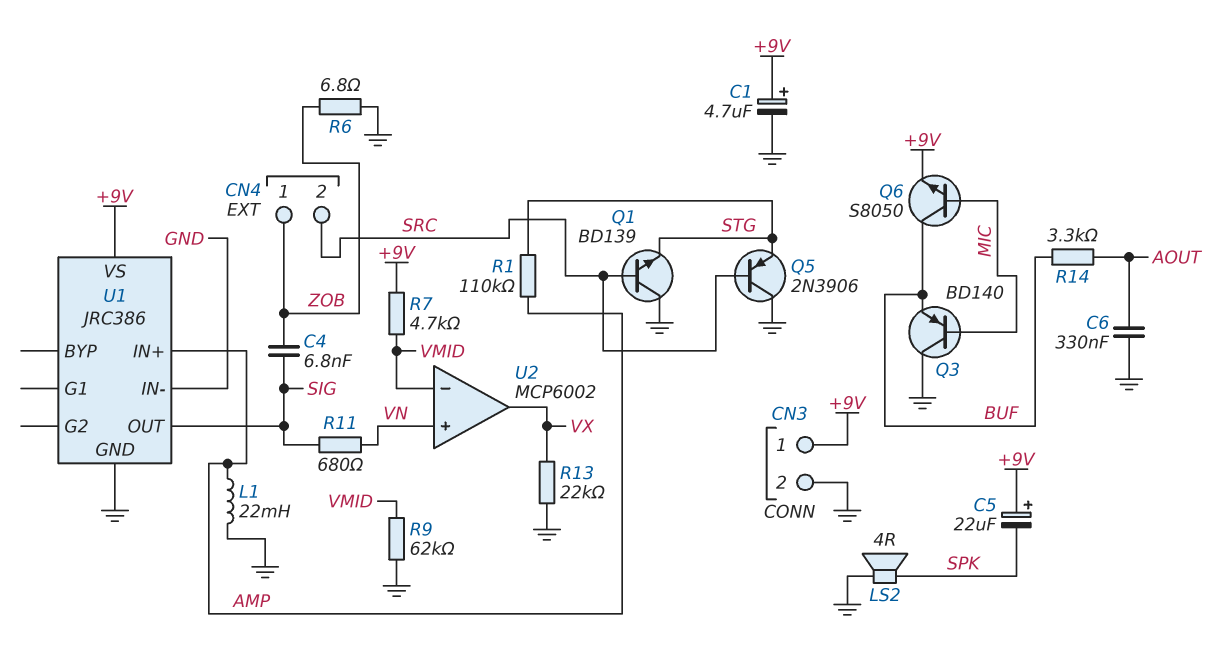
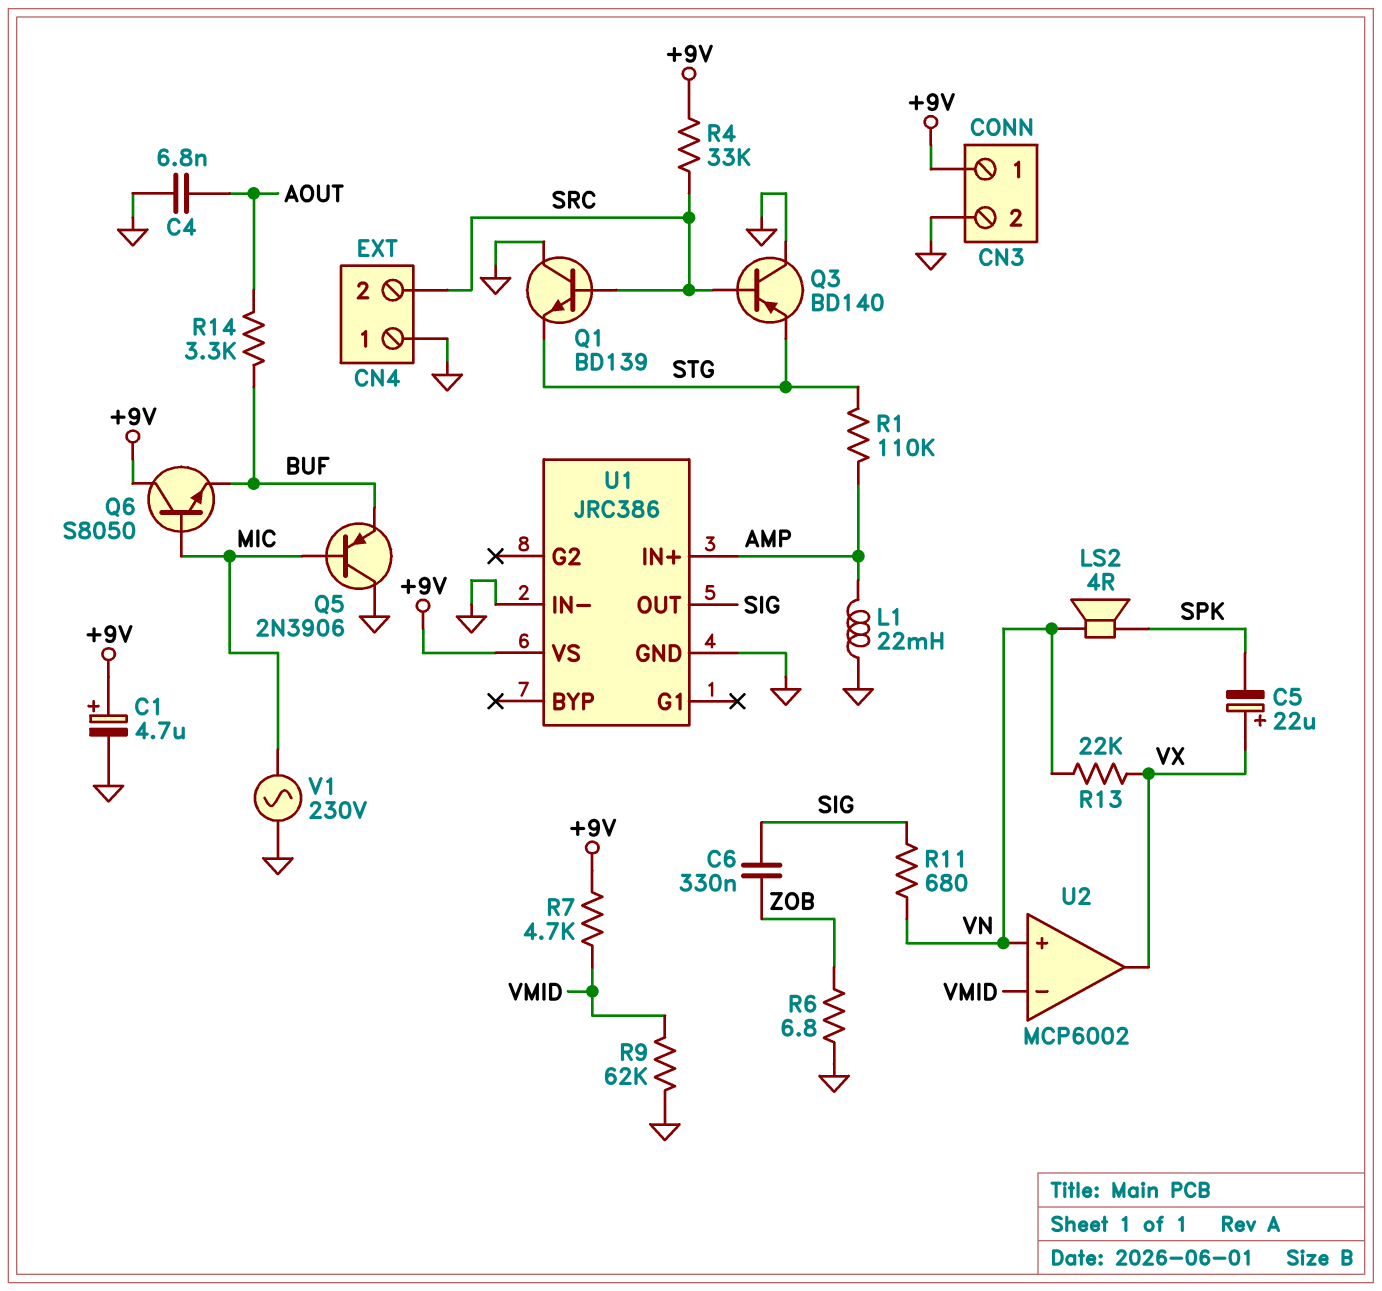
C4: 6.8nF (SIG, ZOB) -> 6.8nF (AOUT, GND)
C5: 22uF (plus +9V, minus SPK) -> 22uF (plus VX, minus SPK)
C6: 330nF (AOUT, GND) -> 330nF (SIG, ZOB)
CN4 pin 1: ZOB -> GND
LS2: speaker 4R (GND, SPK) -> speaker 4R (SPK, VN)
Q3: PNP BD140 (B MIC, C GND, E BUF) -> PNP BD140 (B SRC, C GND, E STG)
Q5: PNP 2N3906 (B SRC, C GND, E STG) -> PNP 2N3906 (B MIC, C GND, E BUF)
Q6: NPN S8050 (B MIC, C BUF, E +9V) -> NPN S8050 (B MIC, C +9V, E BUF)
R4: none -> 33k (+9V, SRC)
R13: 22k (GND, VX) -> 22k (VN, VX)
V1: none -> AC 230V (GND, MIC)

